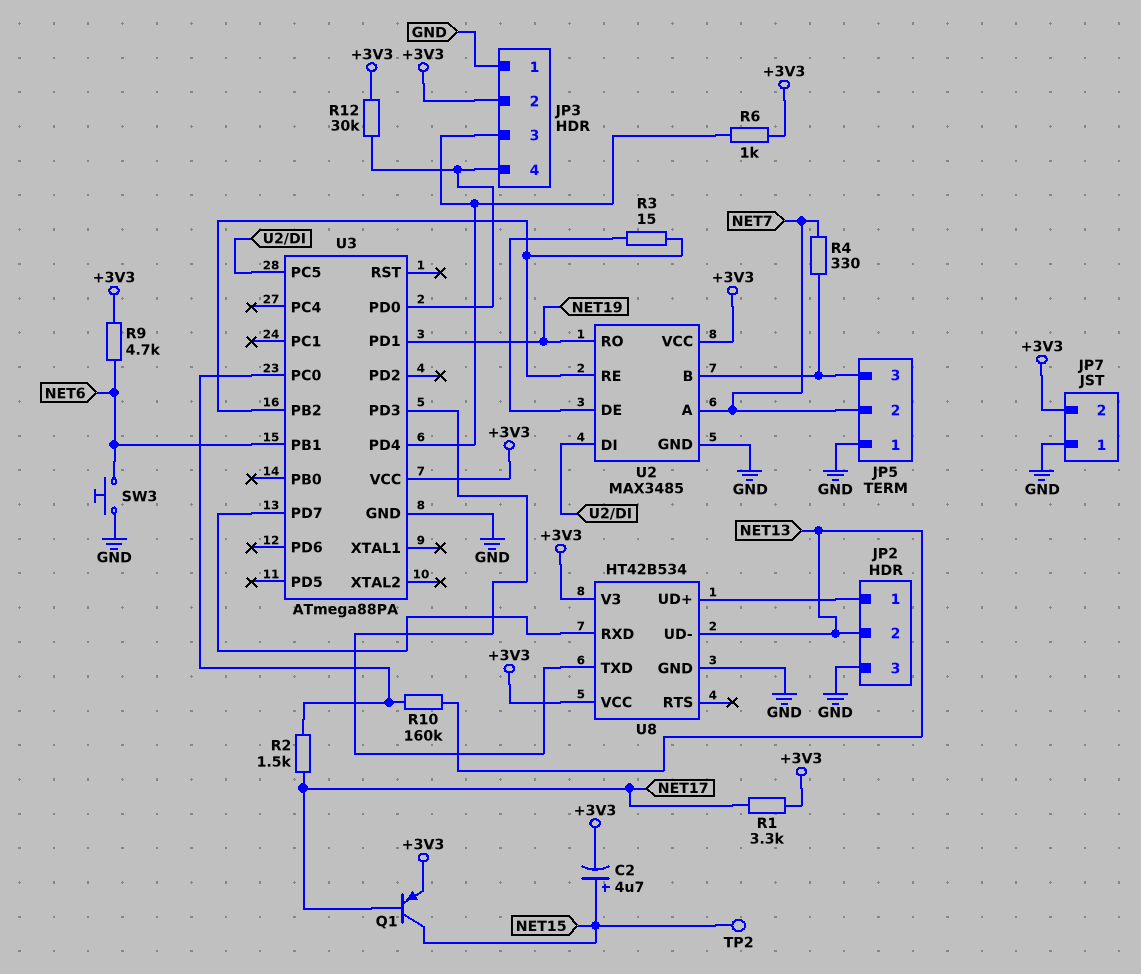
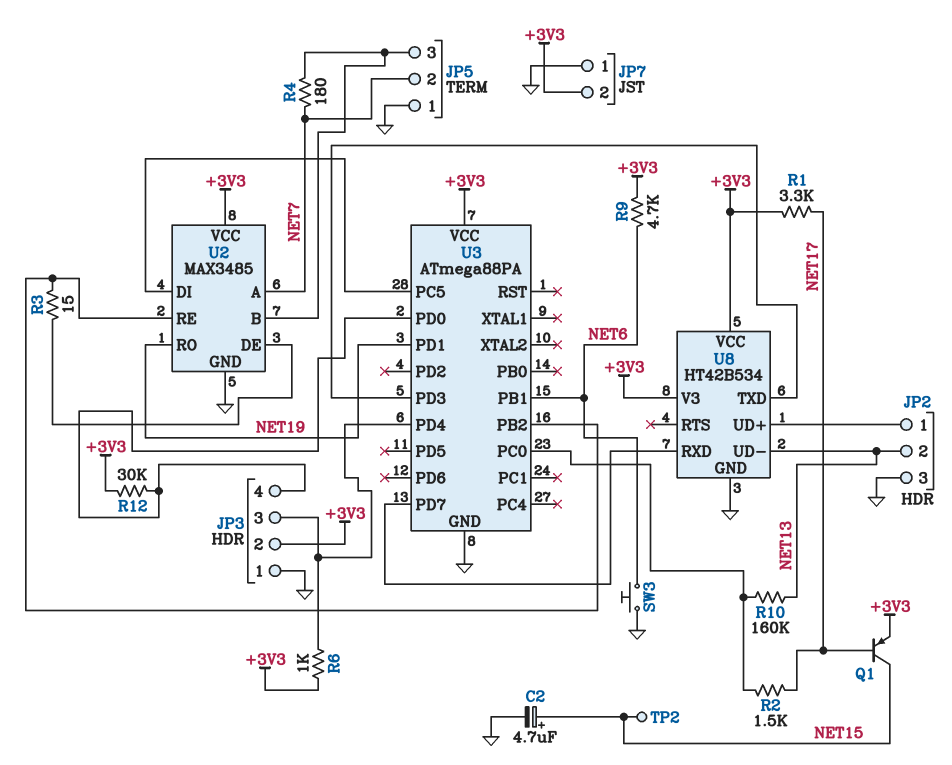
C2: 4.7uF (plus NET15, minus +3V3) -> 4.7uF (plus NET15, minus GND)
R4: 330 (JP5/3, NET7) -> 180 (JP5/3, NET7)

